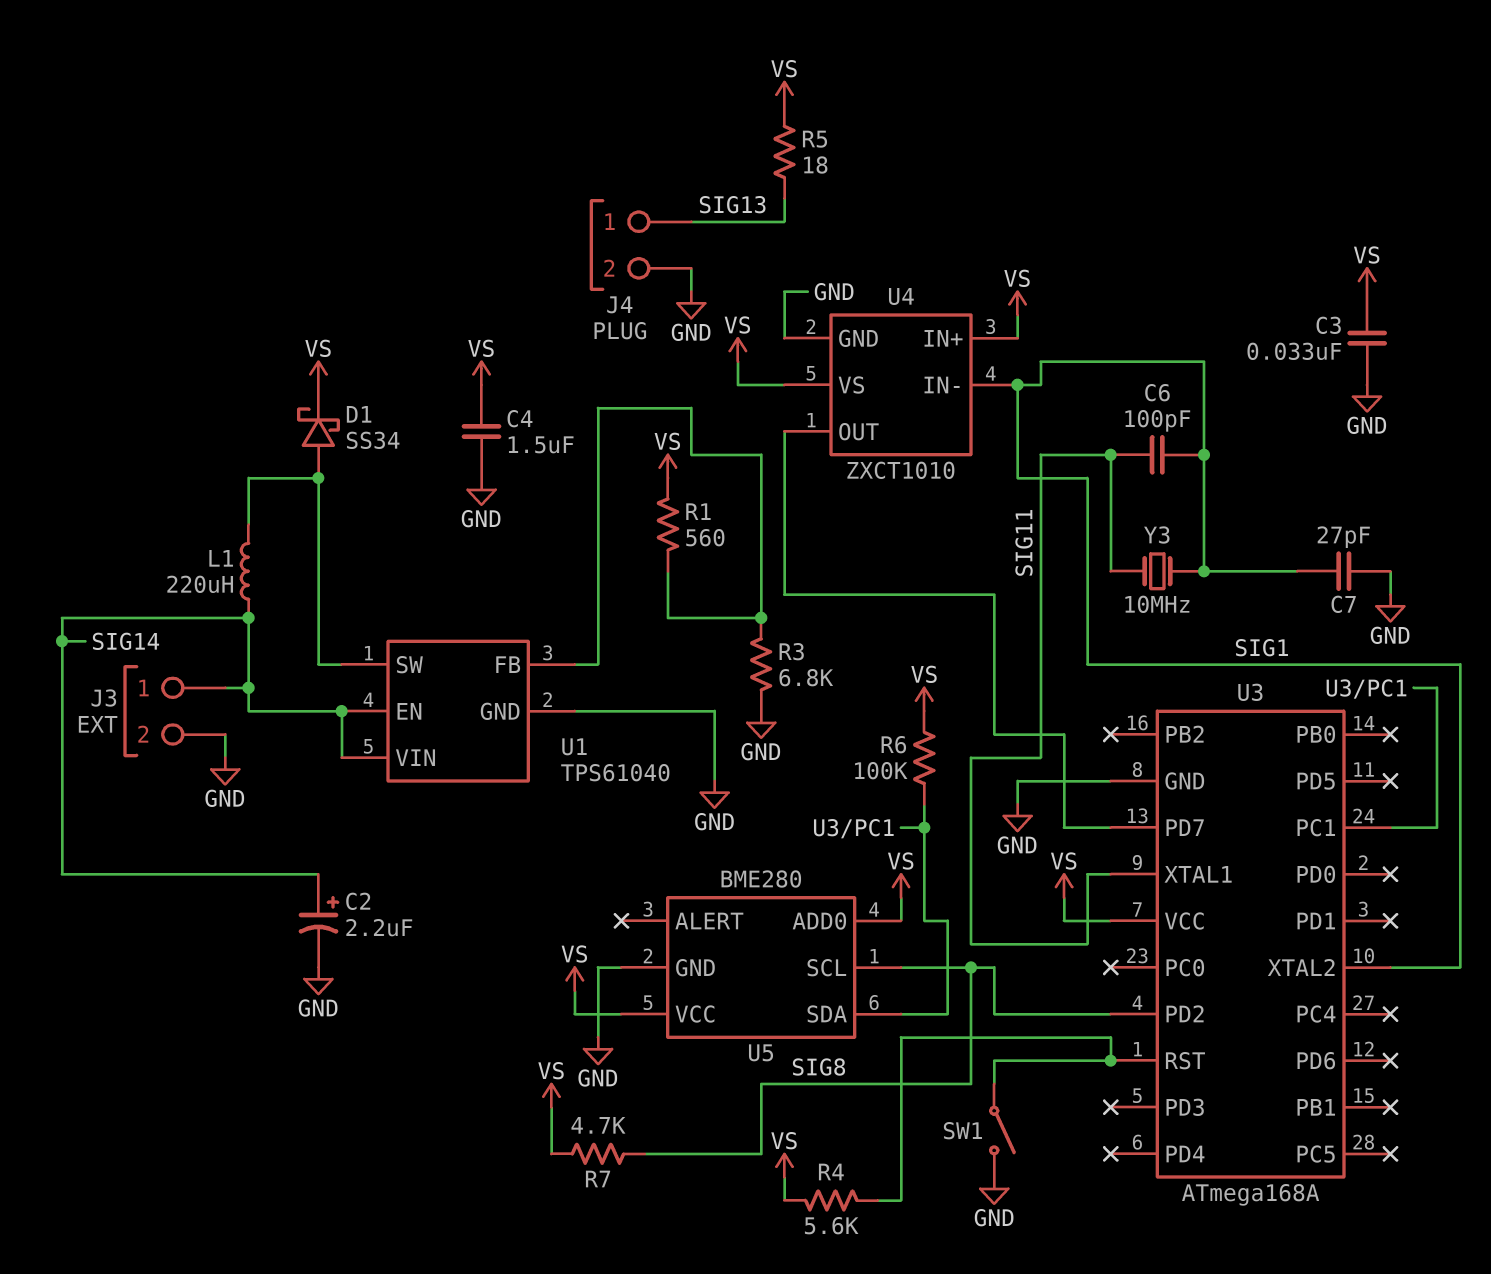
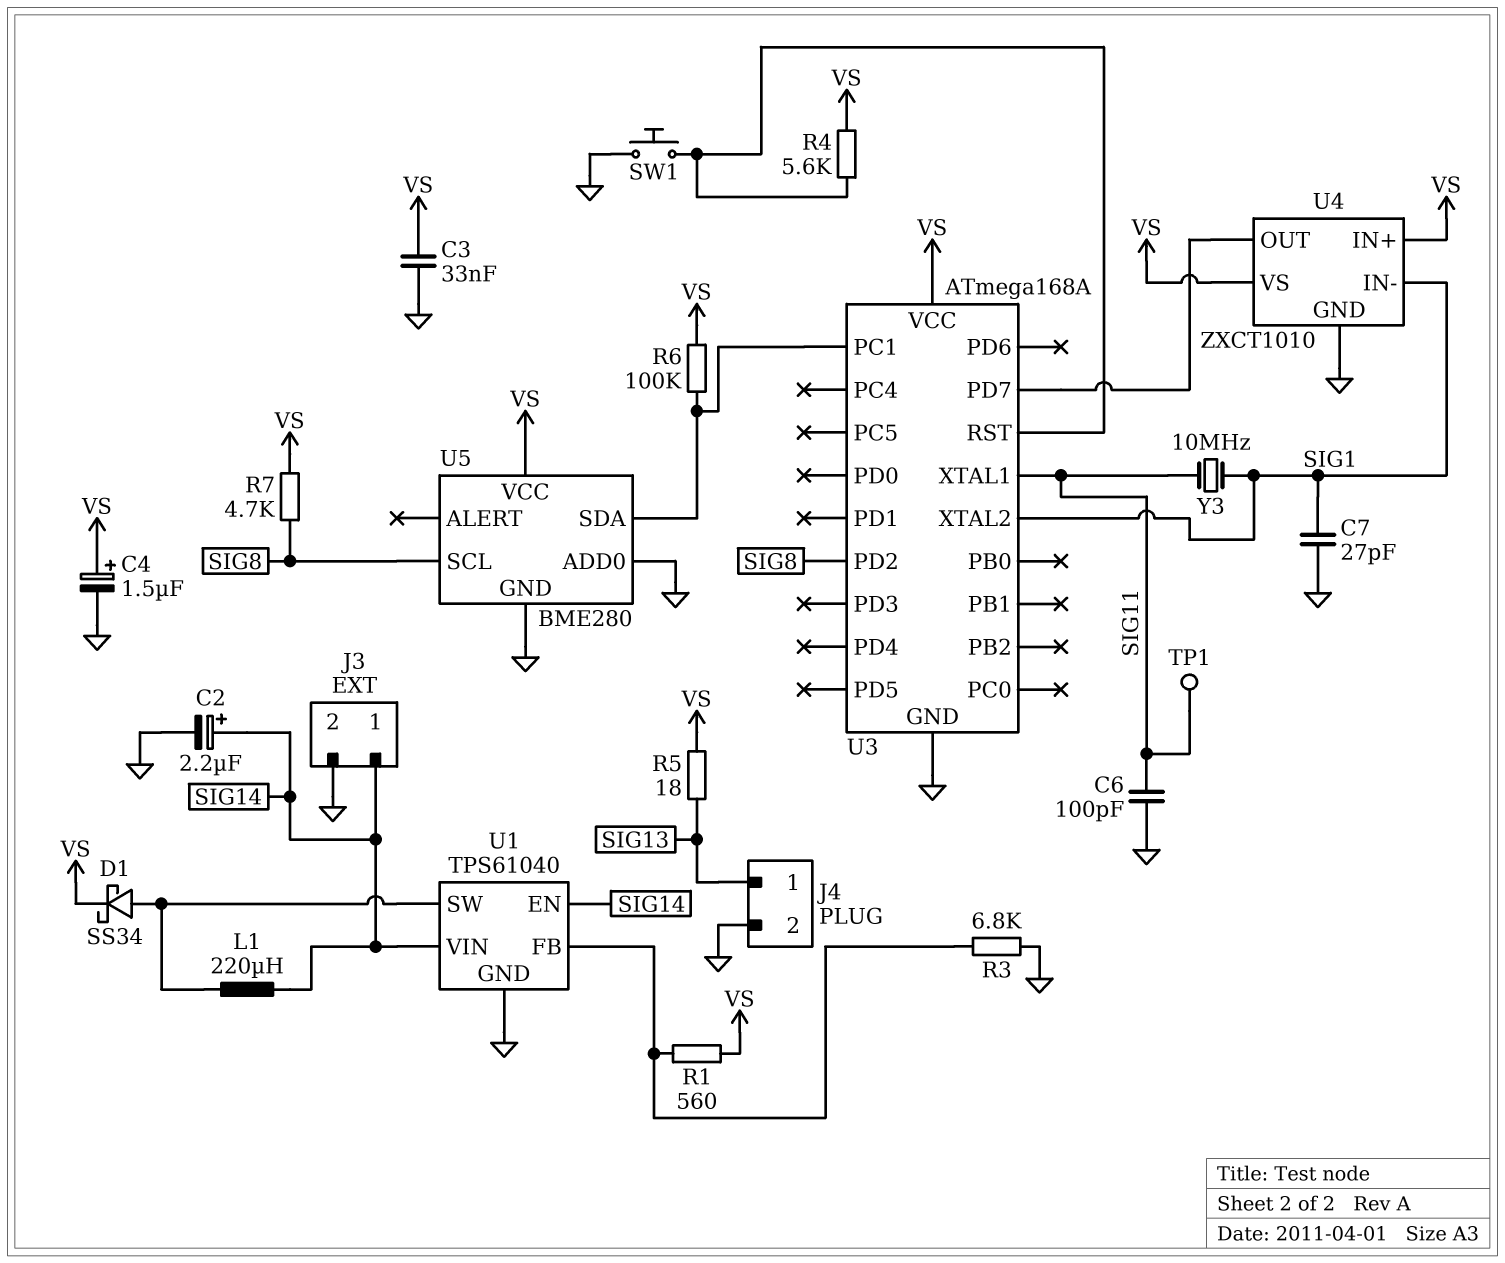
C4: 1.5uF (GND, VS) -> 1.5uF (plus VS, minus GND)
C6: 100pF (SIG1, SIG11) -> 100pF (GND, SIG11)
SW1: switch (GND, U3/RST) -> button (GND, U3/RST)
TP1: none -> test point (SIG11)
U5 pin ADD0: VS -> GND

